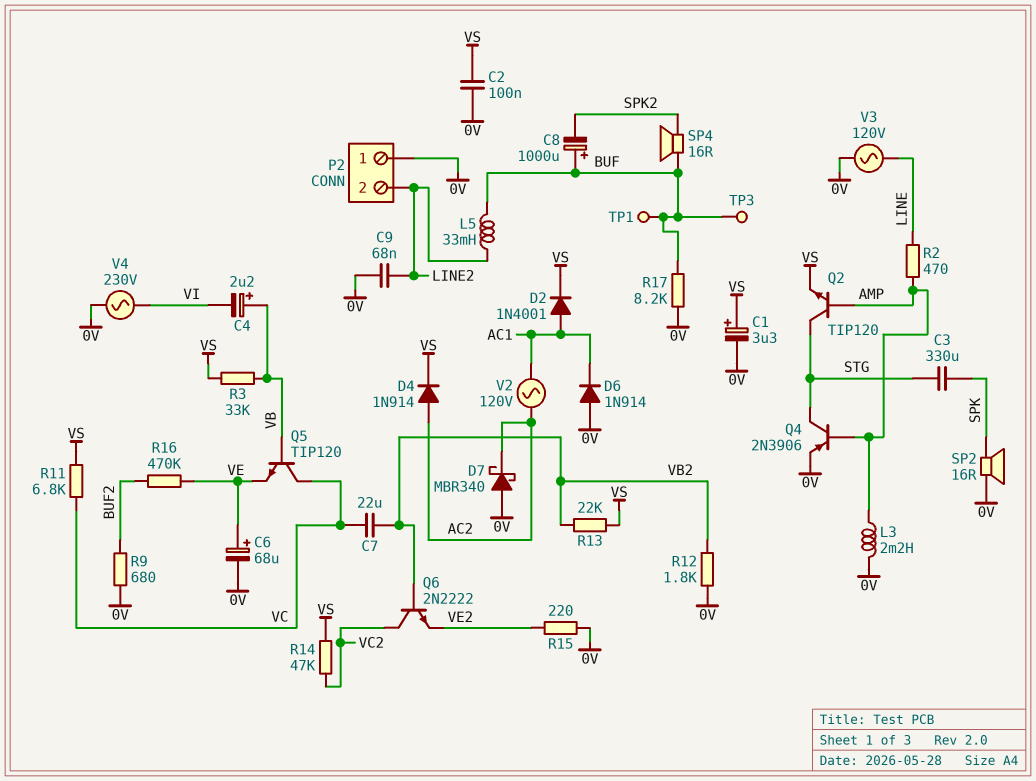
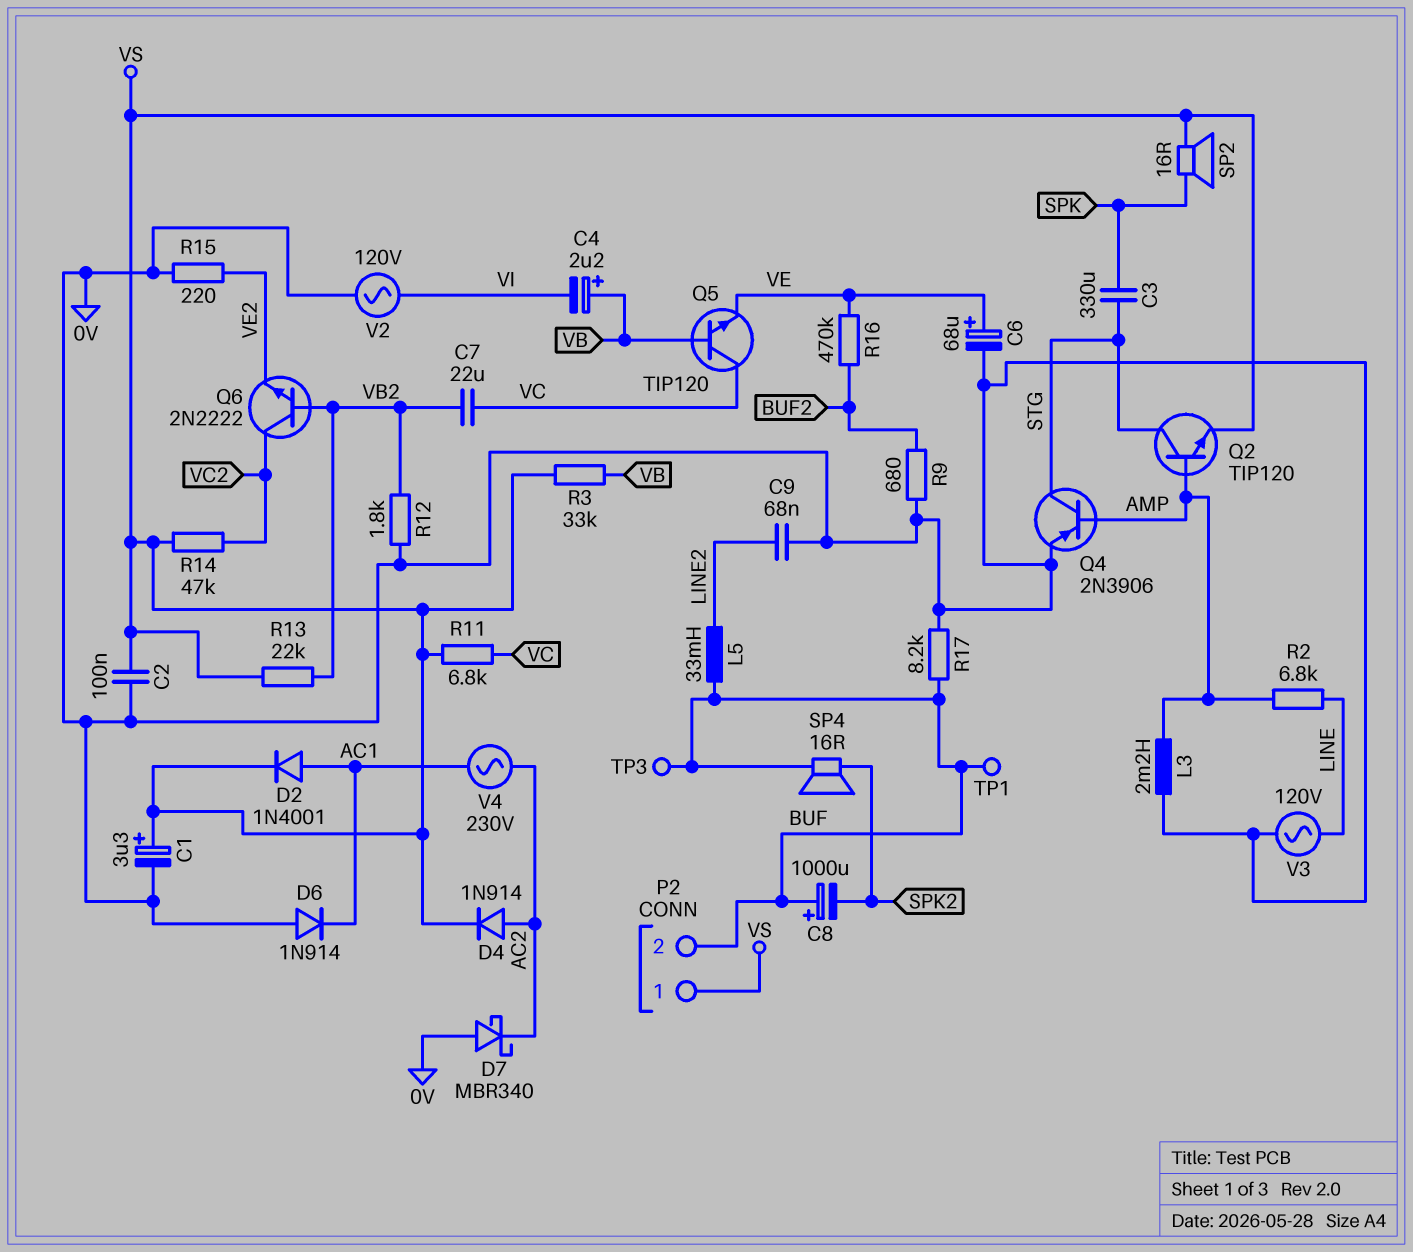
P2 pin 1: 0V -> VS
P2 pin 2: LINE2 -> BUF
R2: 470 (AMP, LINE) -> 6.8k (AMP, LINE)
SP2: speaker 16R (0V, SPK) -> speaker 16R (SPK, VS)
V2: AC 120V (AC1, AC2) -> AC 120V (0V, VI)
V4: AC 230V (0V, VI) -> AC 230V (AC1, AC2)

